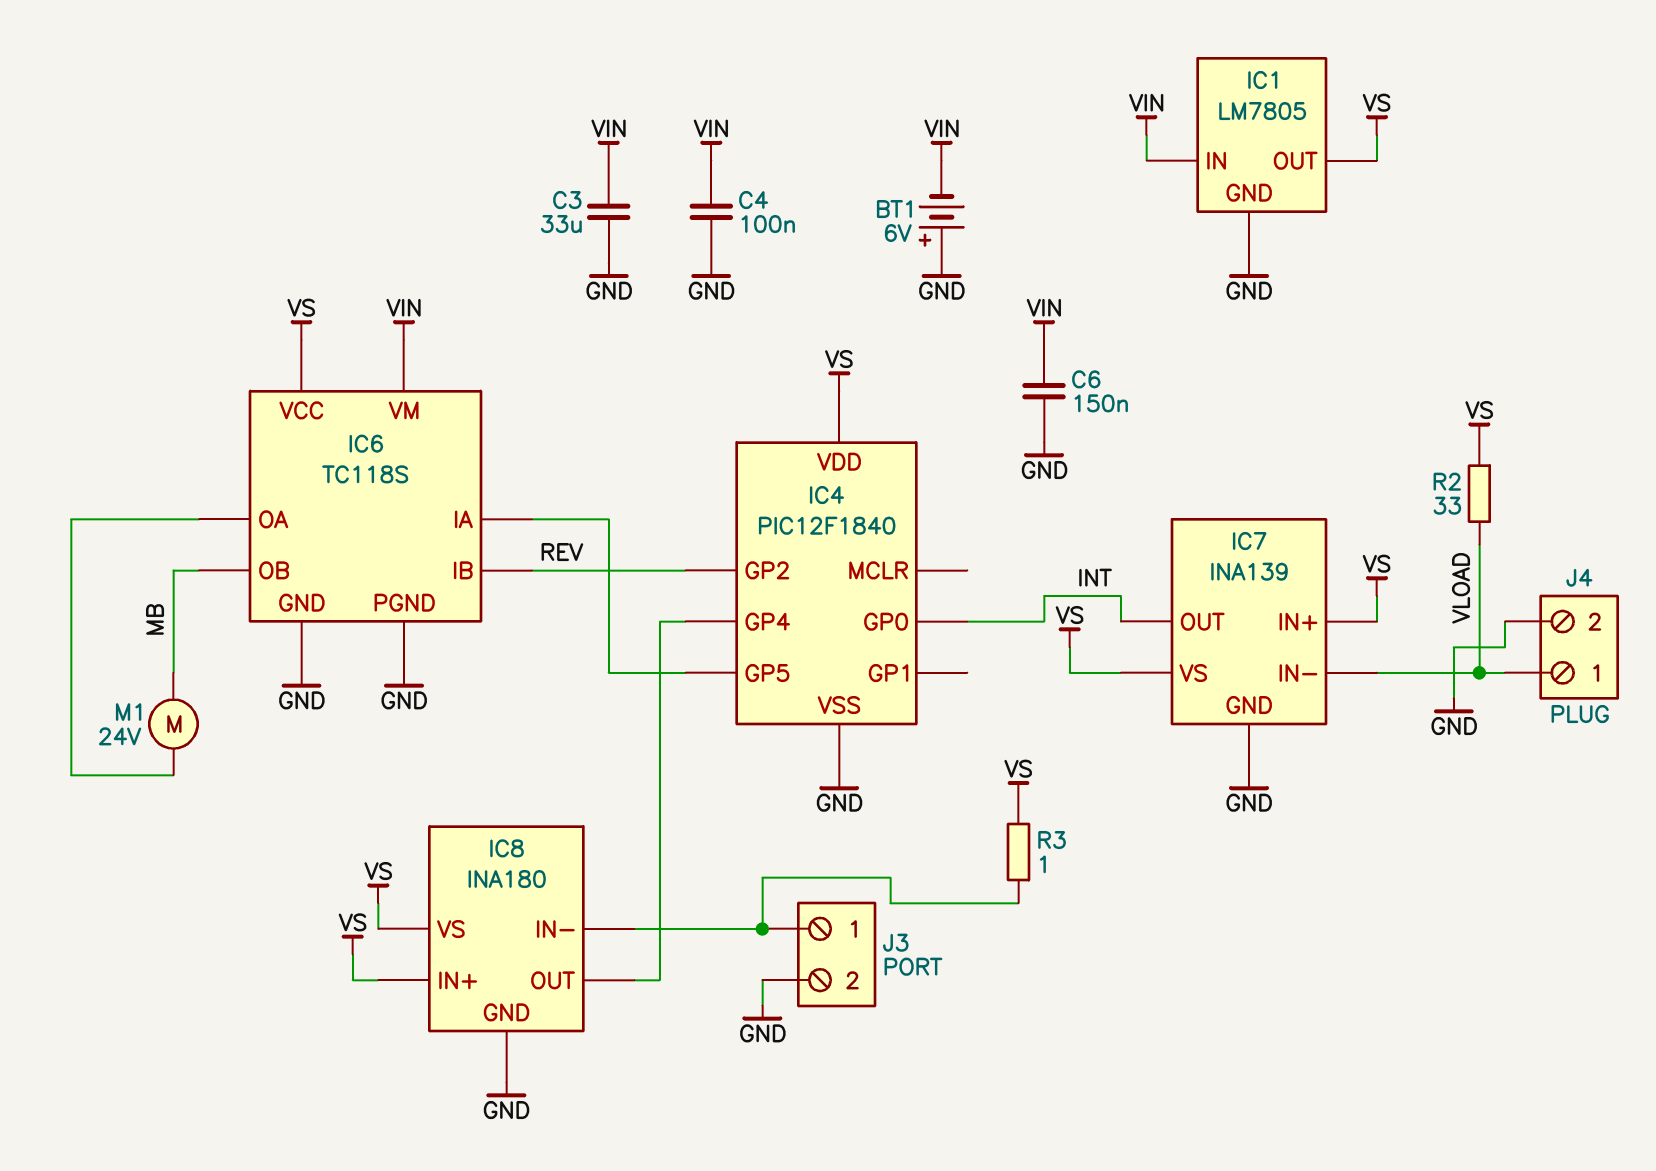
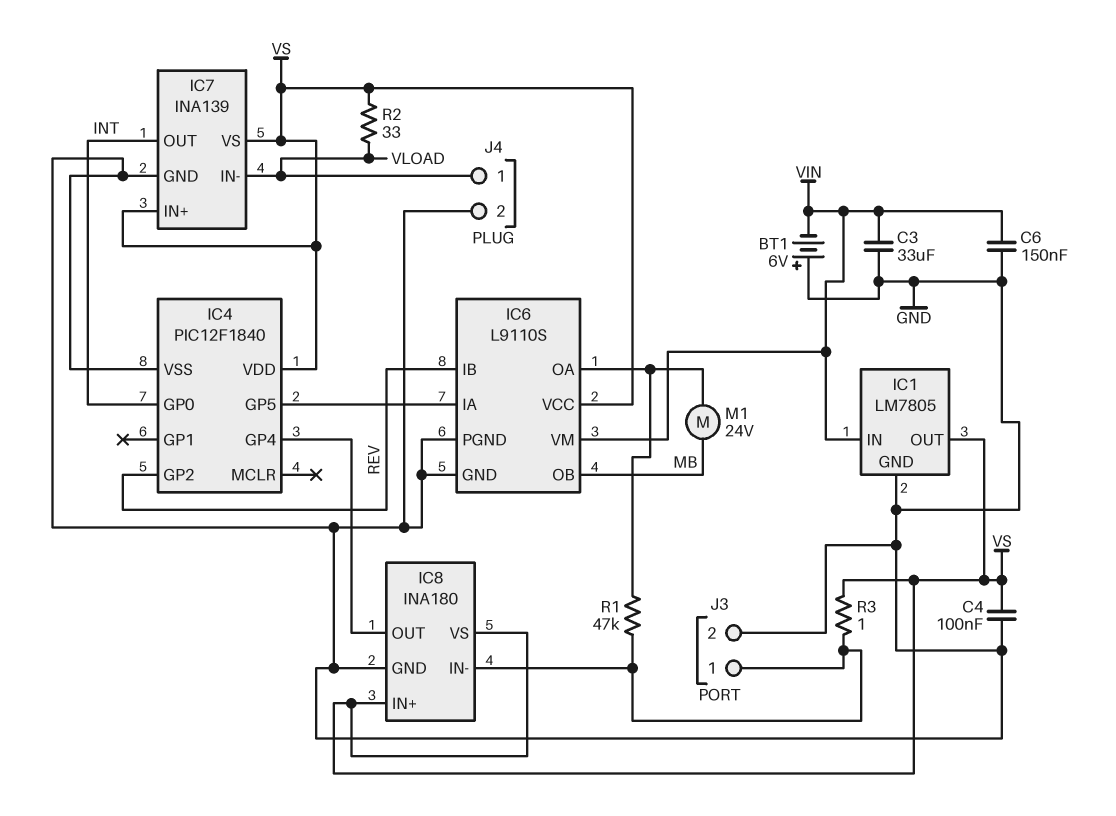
C4: 100nF (GND, VIN) -> 100nF (GND, VS)
IC6: TC118S -> L9110S
R1: none -> 47k (IC6/OA, IC8/IN-)

